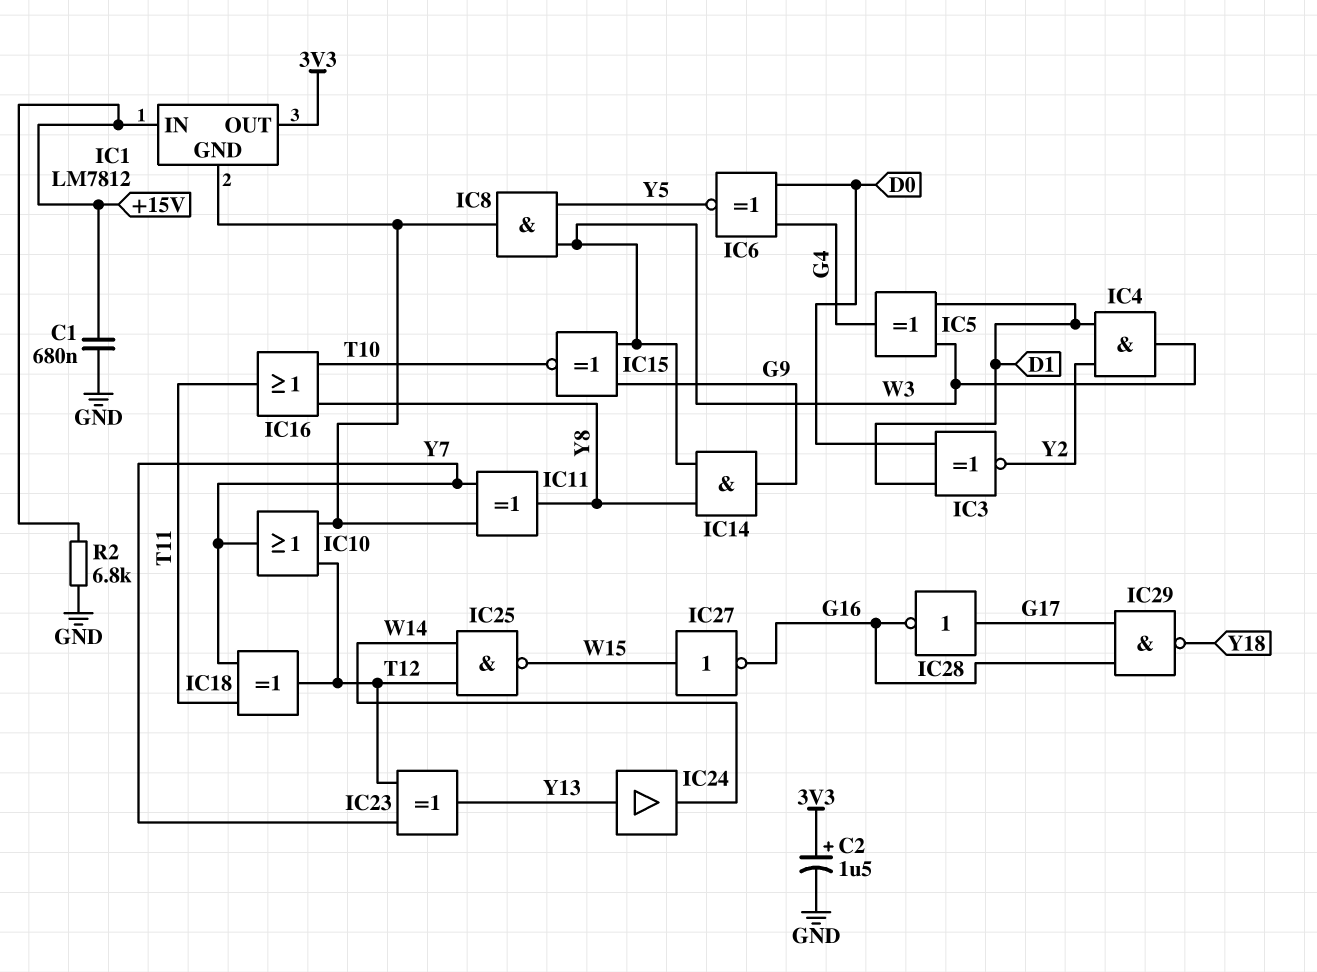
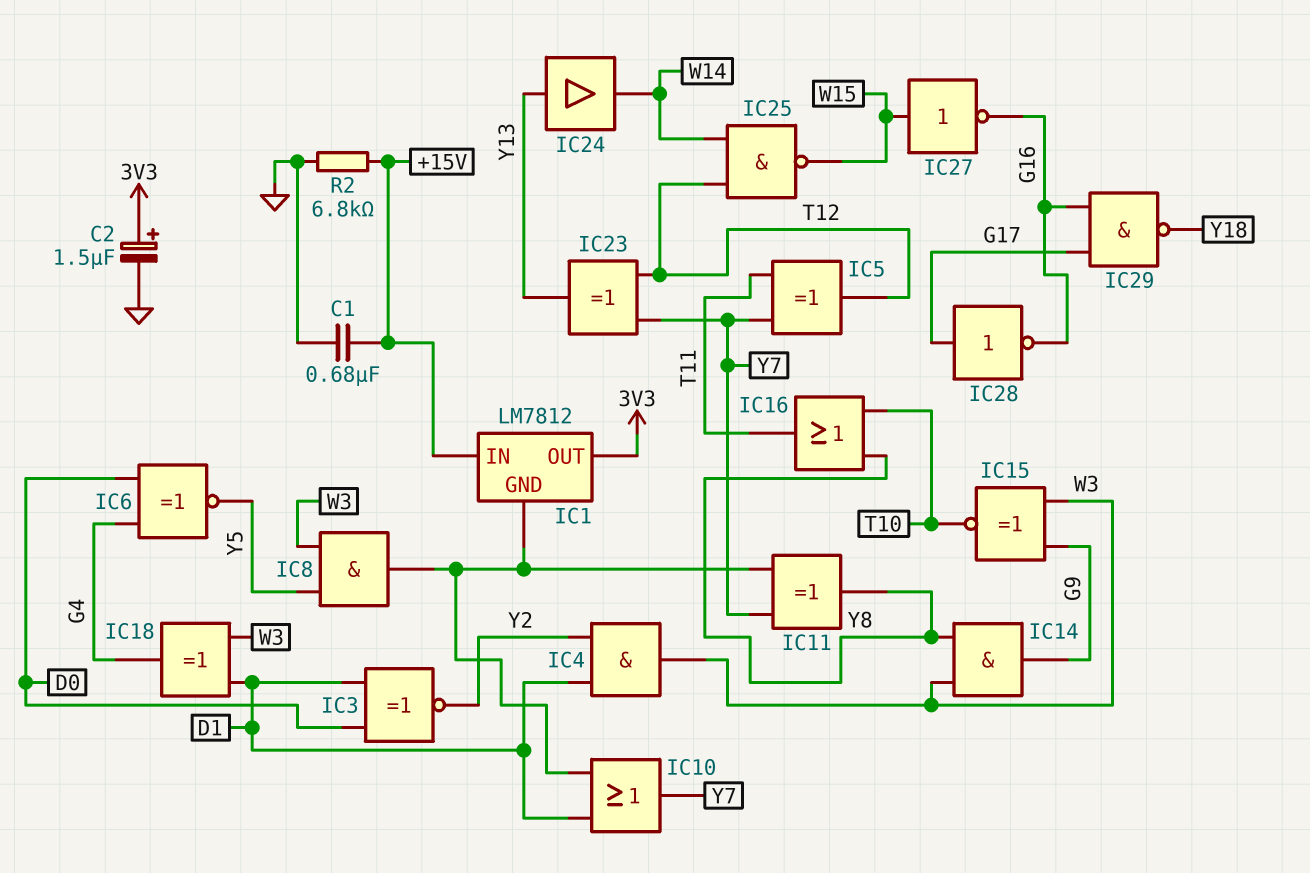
IC5: XOR (in D1, in W3, out G4) -> XOR (in T11, in Y7, out T12)
IC10: OR (in IC1/GND, in T12, out Y7) -> OR (in D1, in IC1/GND, out Y7)
IC18: XOR (in T11, in Y7, out T12) -> XOR (in D1, in W3, out G4)

